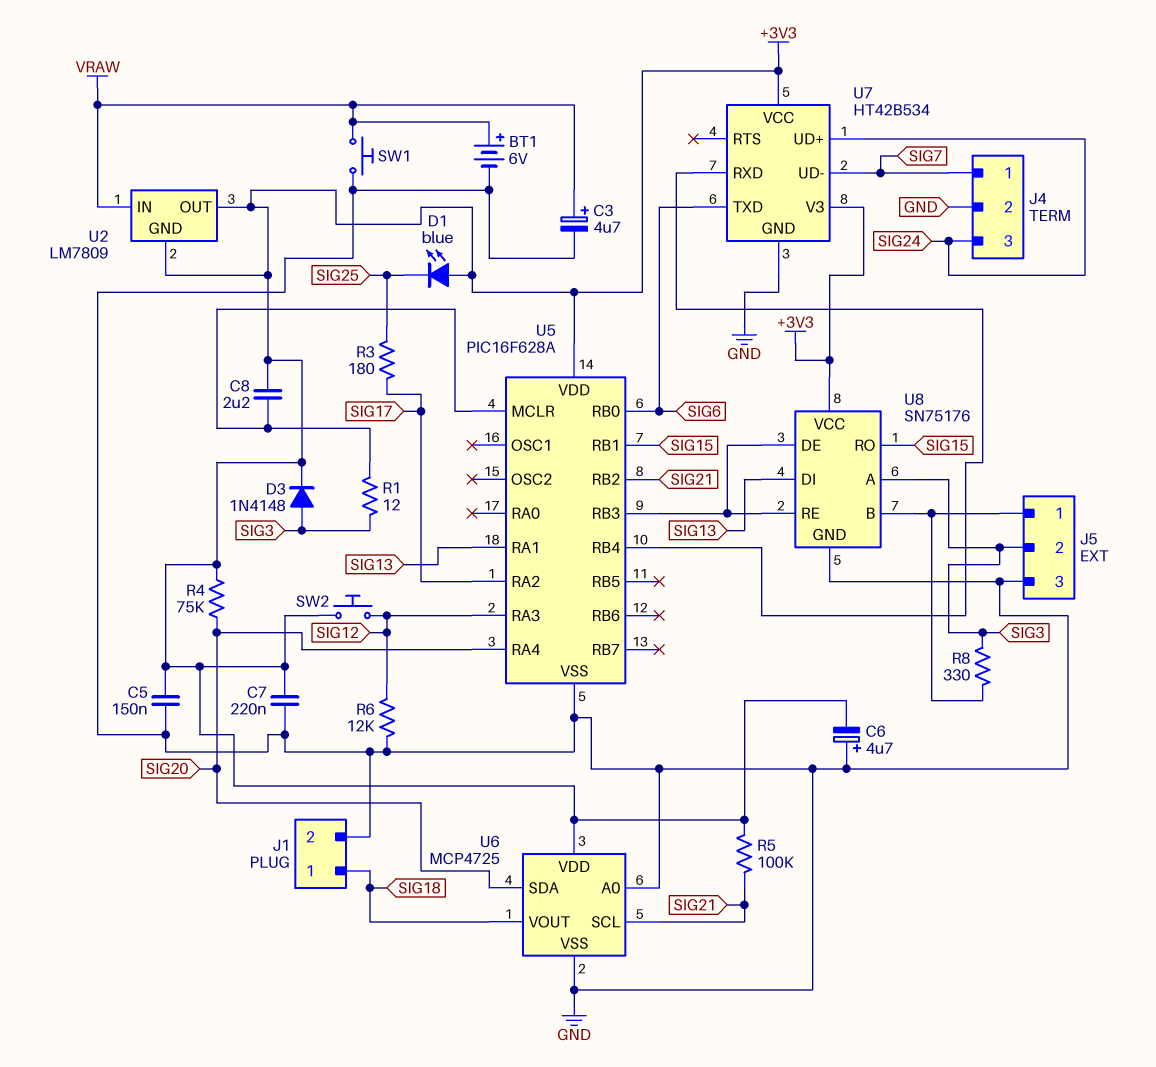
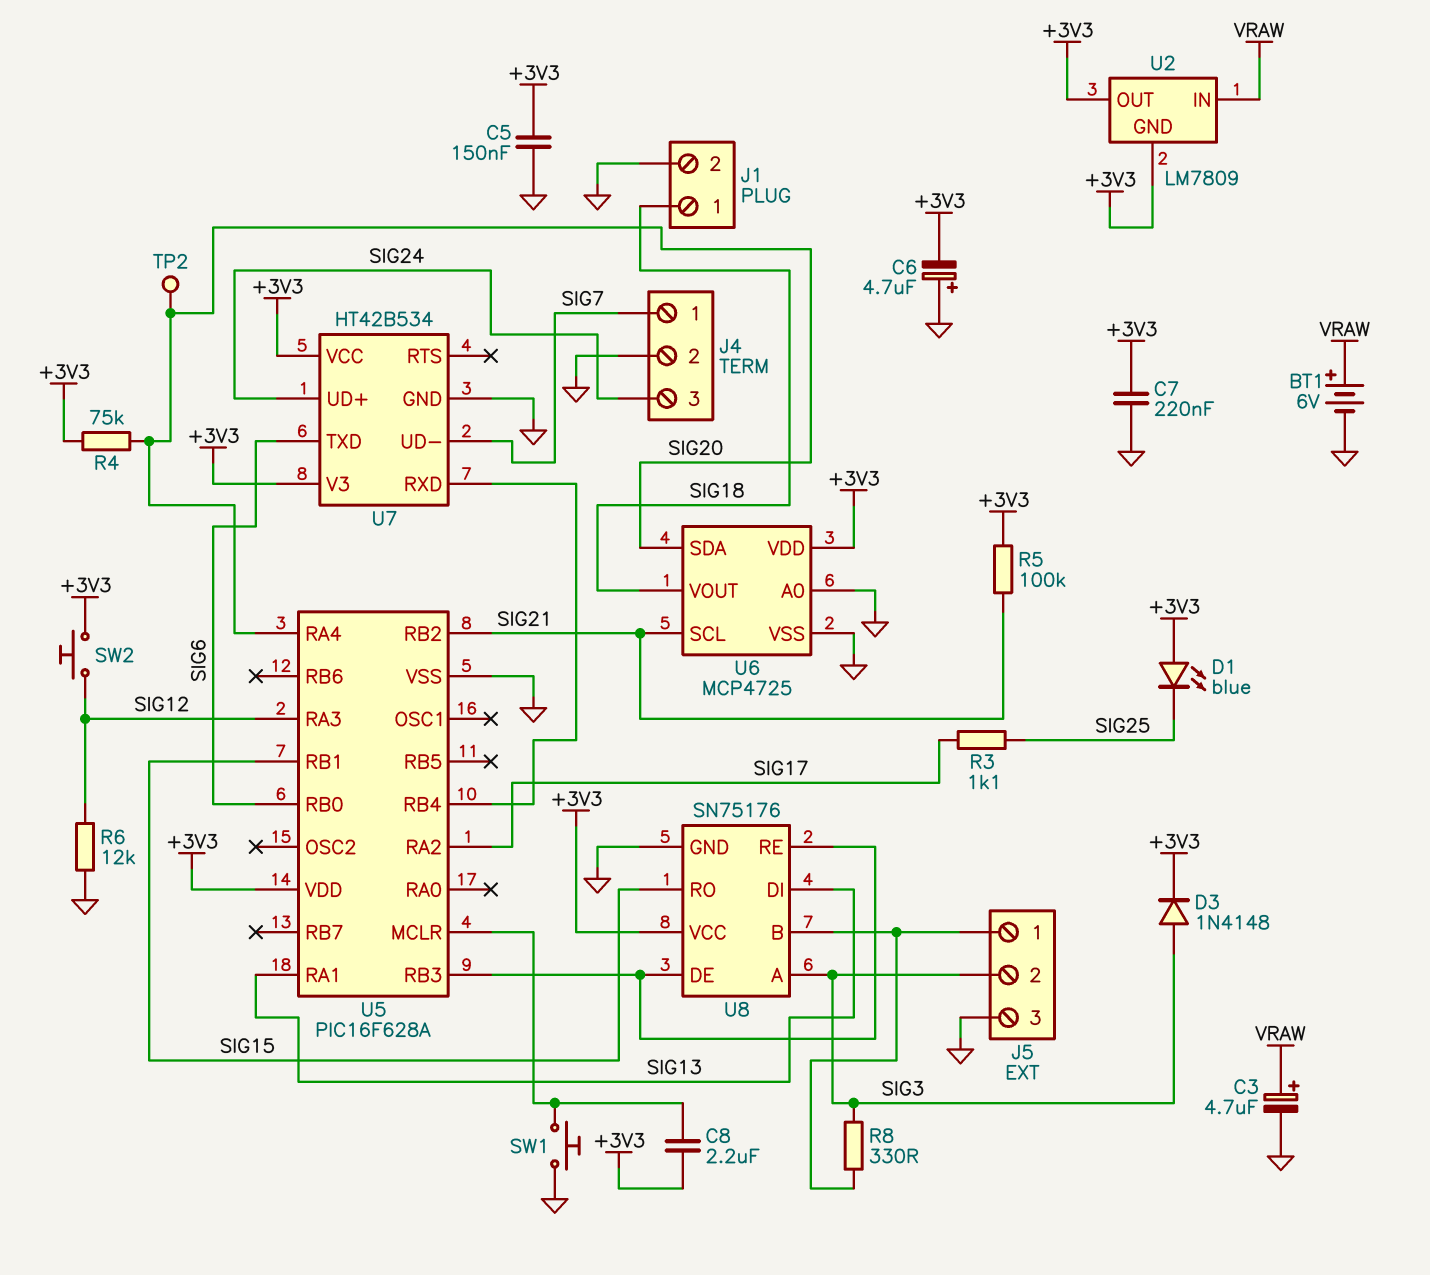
R1: 12 (SIG3, U5/MCLR) -> none
R3: 180 (SIG17, SIG25) -> 1.1k (SIG17, SIG25)
SW1: button (GND, VRAW) -> button (GND, U5/MCLR)
TP2: none -> test point (SIG20)

